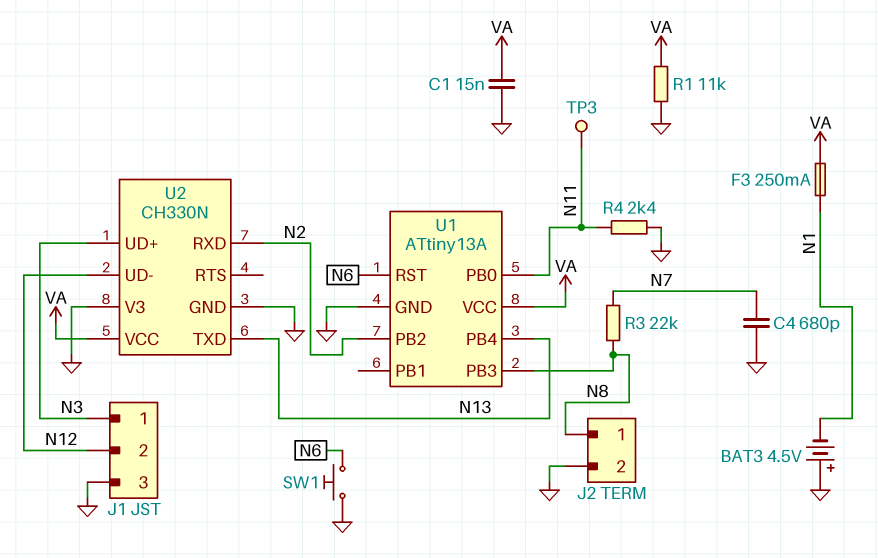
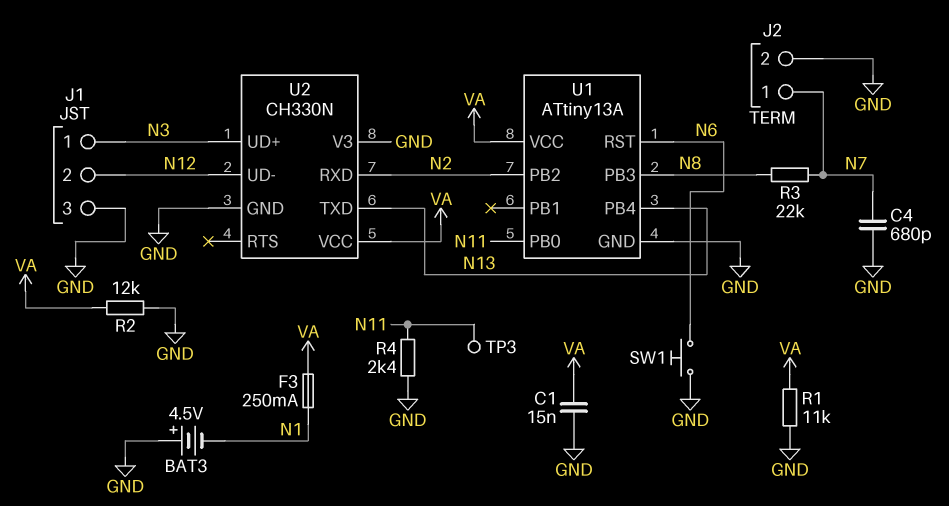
J2 pin 1: N8 -> N7
R2: none -> 12k (GND, VA)

